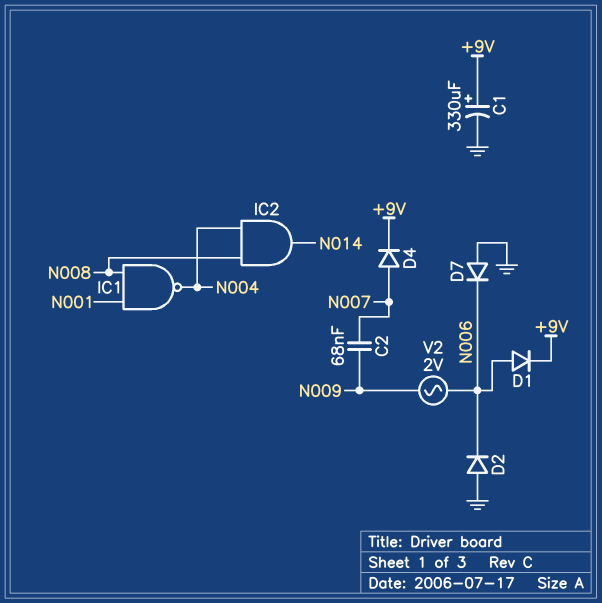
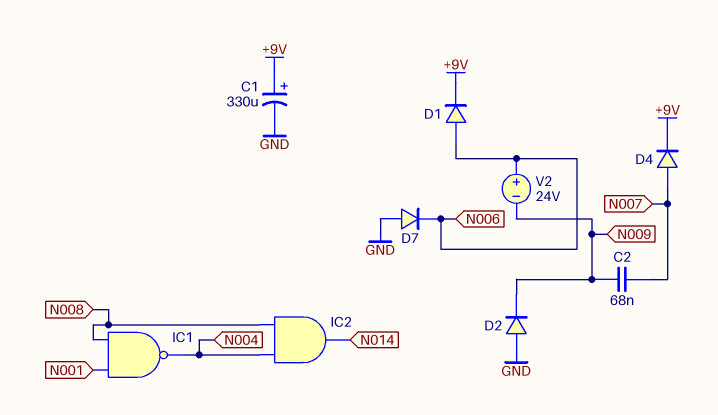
D2: diode (A GND, K N006) -> diode (A GND, K N009)
V2: AC 2V (N006, N009) -> 24V (plus N006, minus N009)

